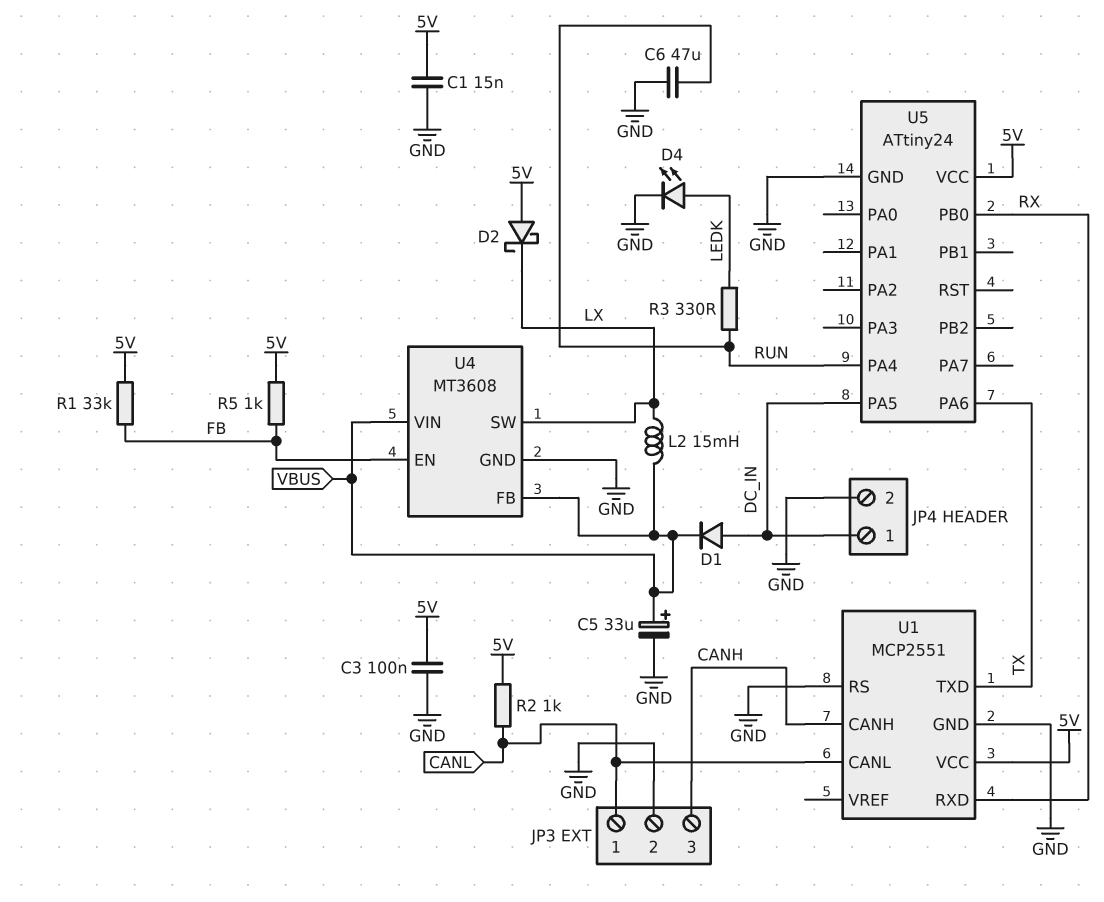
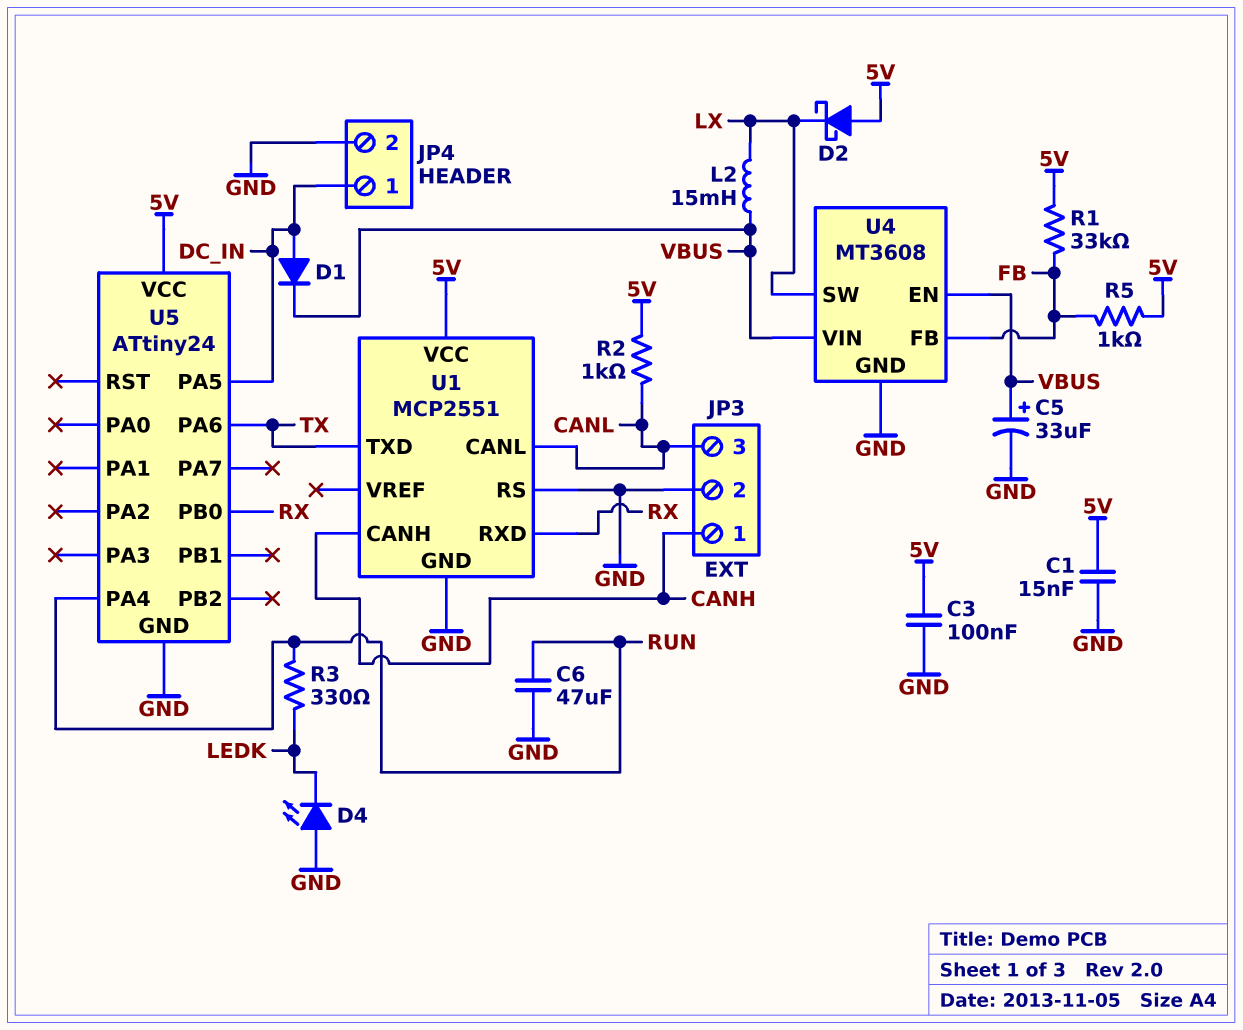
D4: LED (A LEDK, K GND) -> LED (A GND, K LEDK)
JP3 pin 1: CANL -> CANH
JP3 pin 3: CANH -> CANL
U4 pin EN: FB -> VBUS
U4 pin FB: VBUS -> FB

